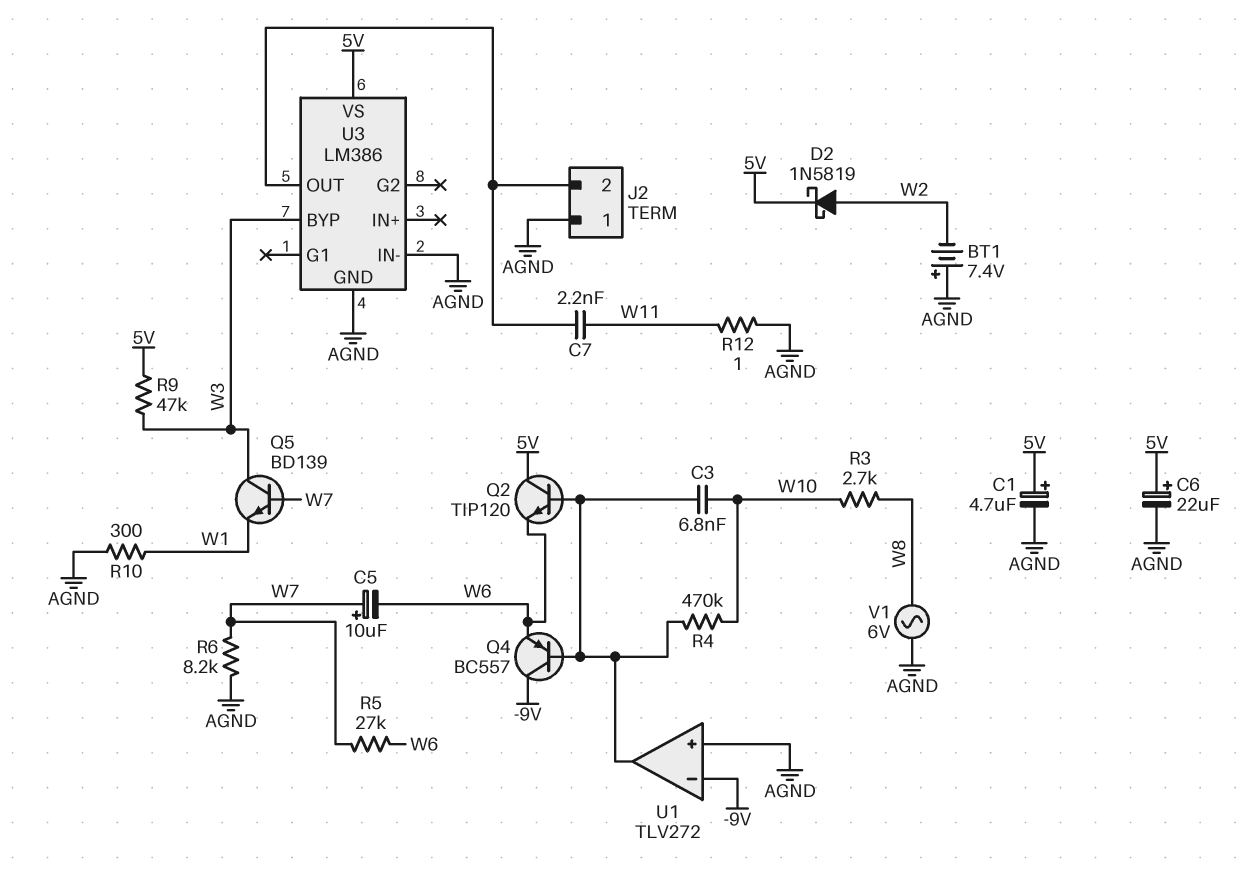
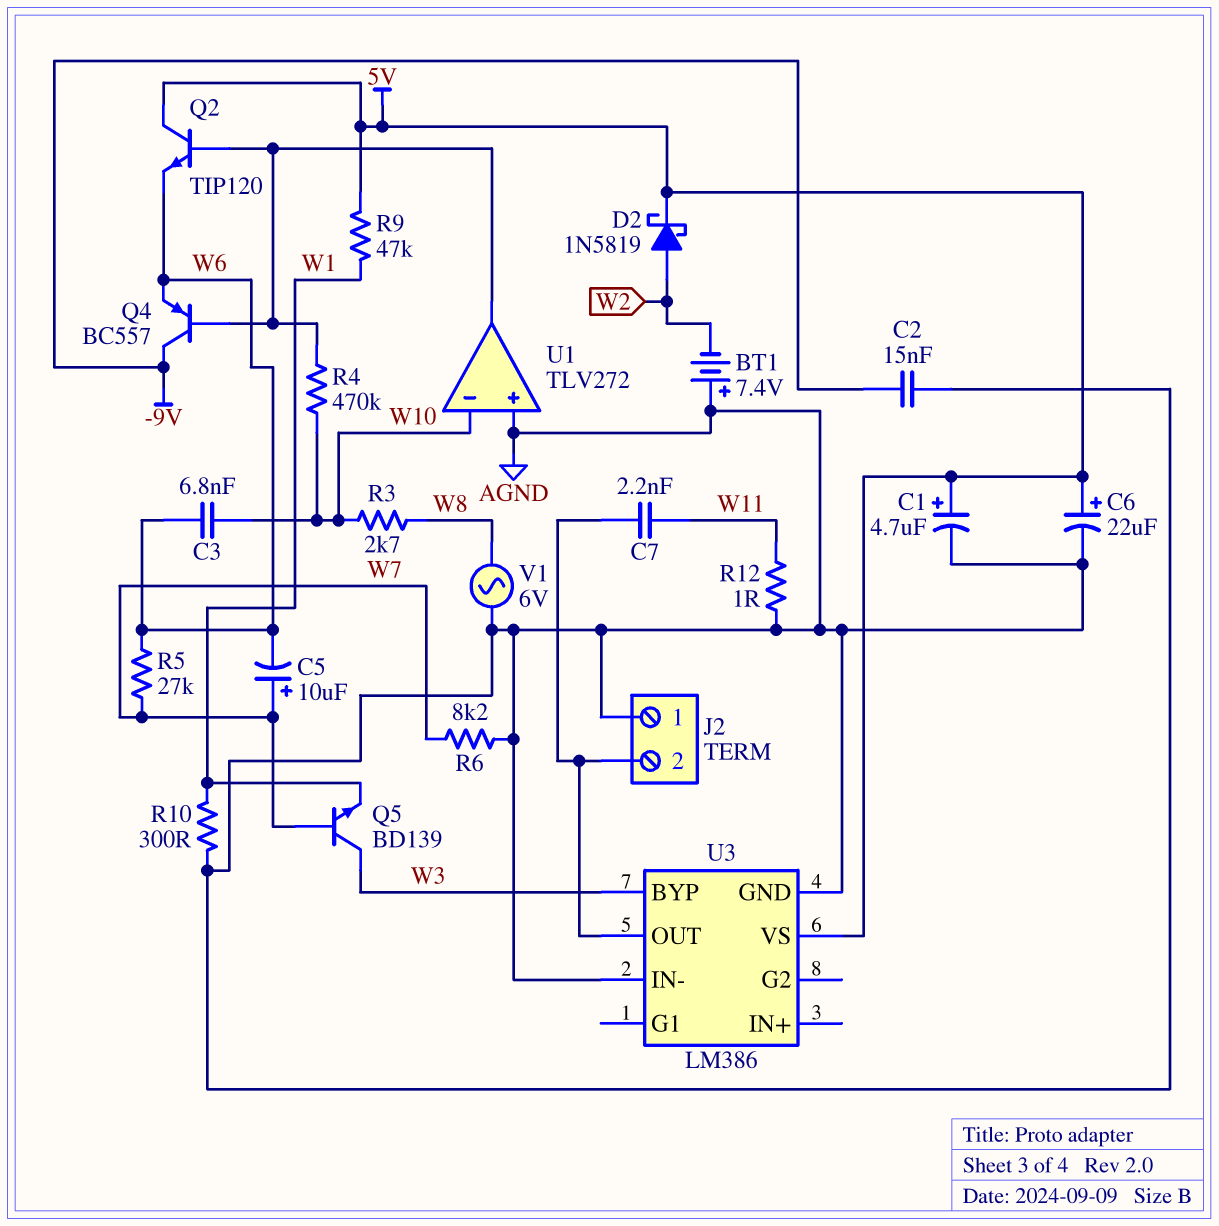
C2: none -> 15nF (-9V, AGND)
C3: 6.8nF (U1/out, W10) -> 6.8nF (W6, W10)
R9: 47k (5V, W3) -> 47k (5V, W1)
U1 pin in-: -9V -> W10

